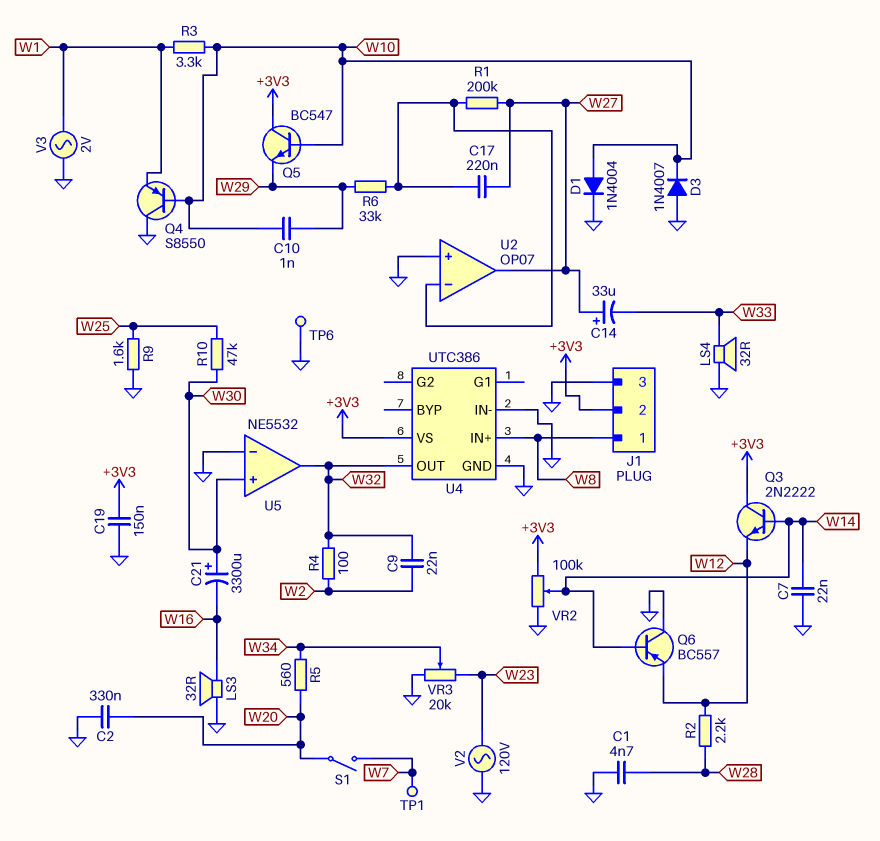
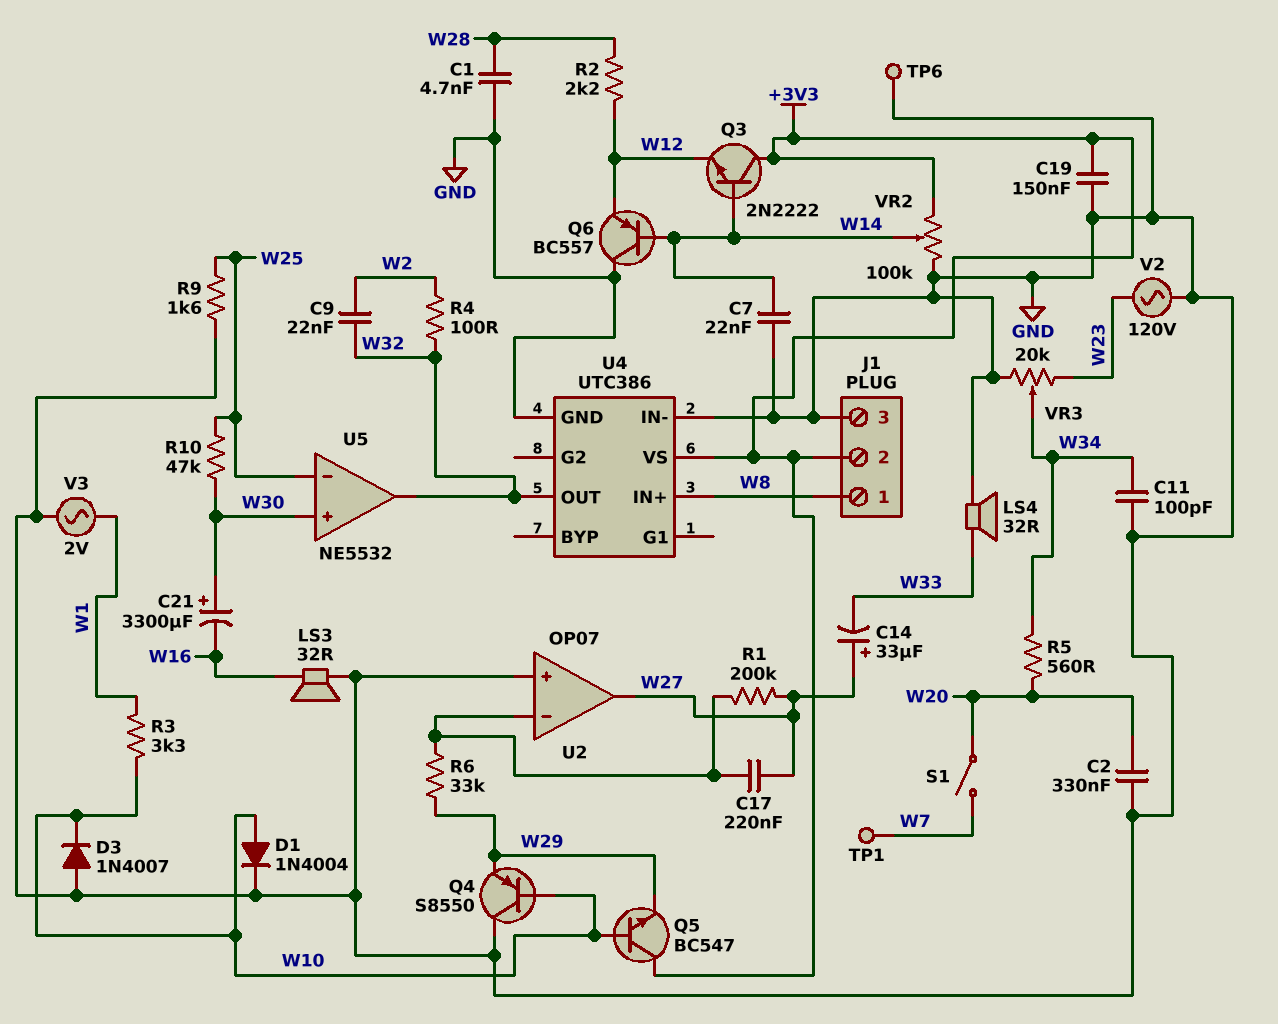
C10: 1nF (W10, W29) -> none
C11: none -> 100pF (GND, W34)
Q4: PNP S8550 (B W10, C GND, E W1) -> PNP S8550 (B W10, C GND, E W29)
U5 pin in-: GND -> W25

